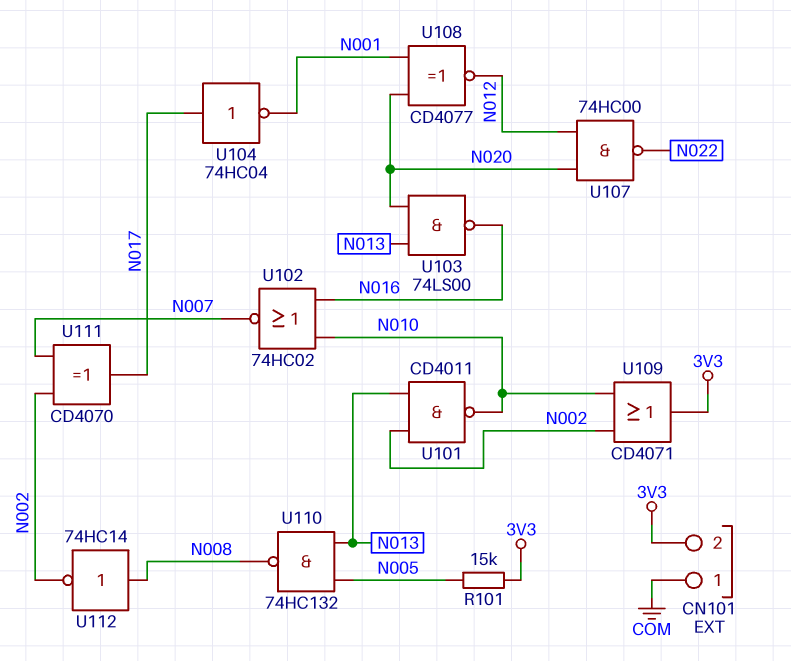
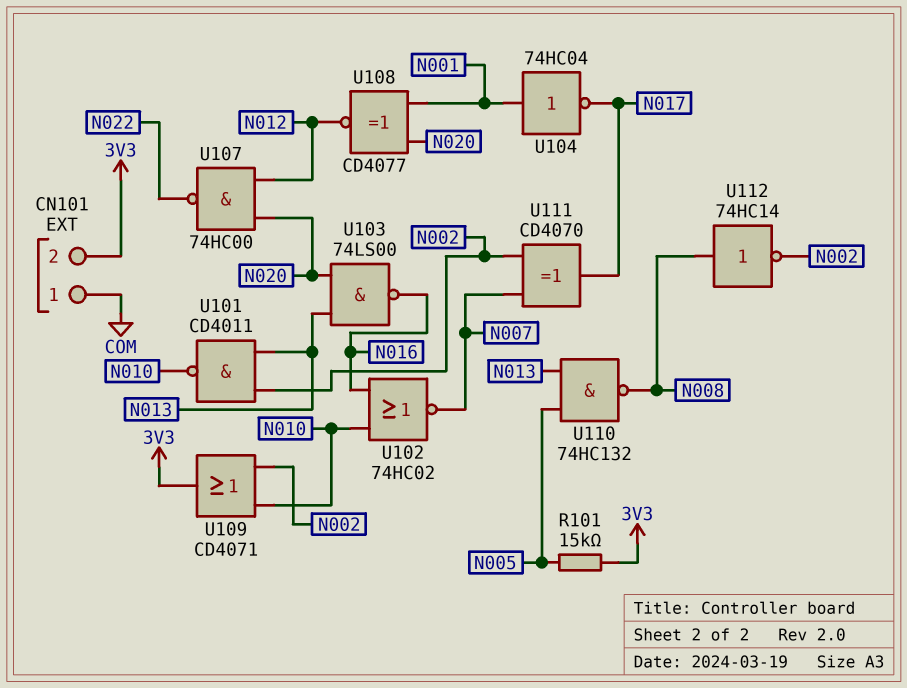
U104: NOT 74HC04 (in N017, out N001) -> NOT 74HC04 (in N001, out N017)

